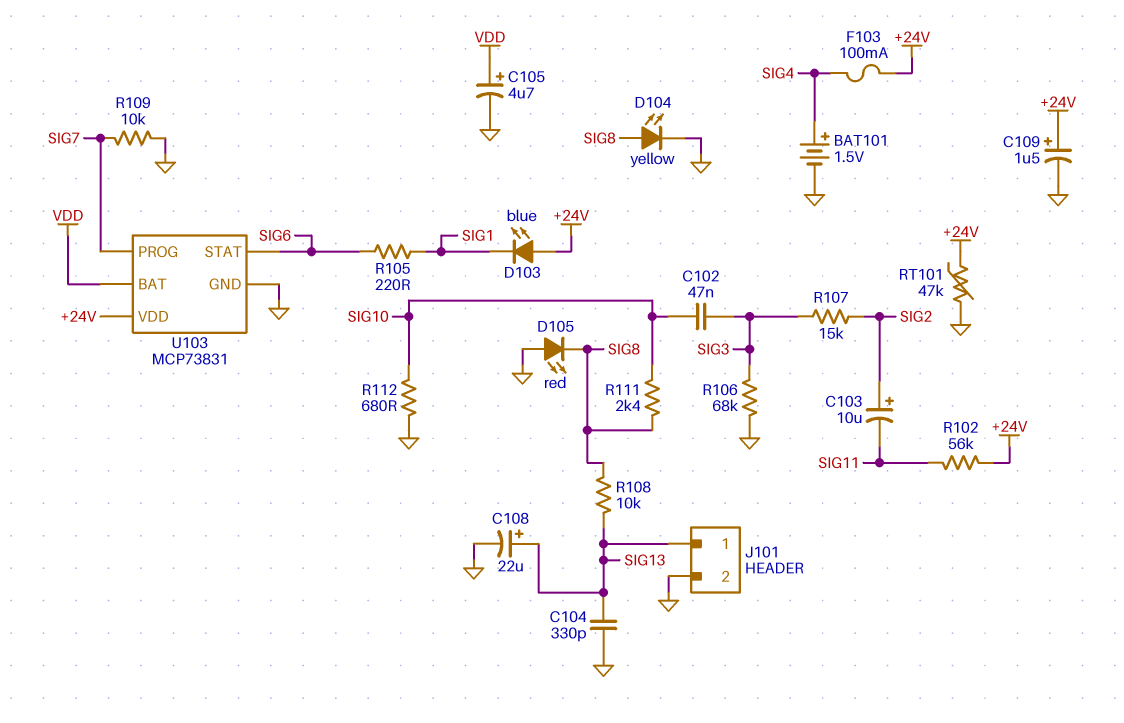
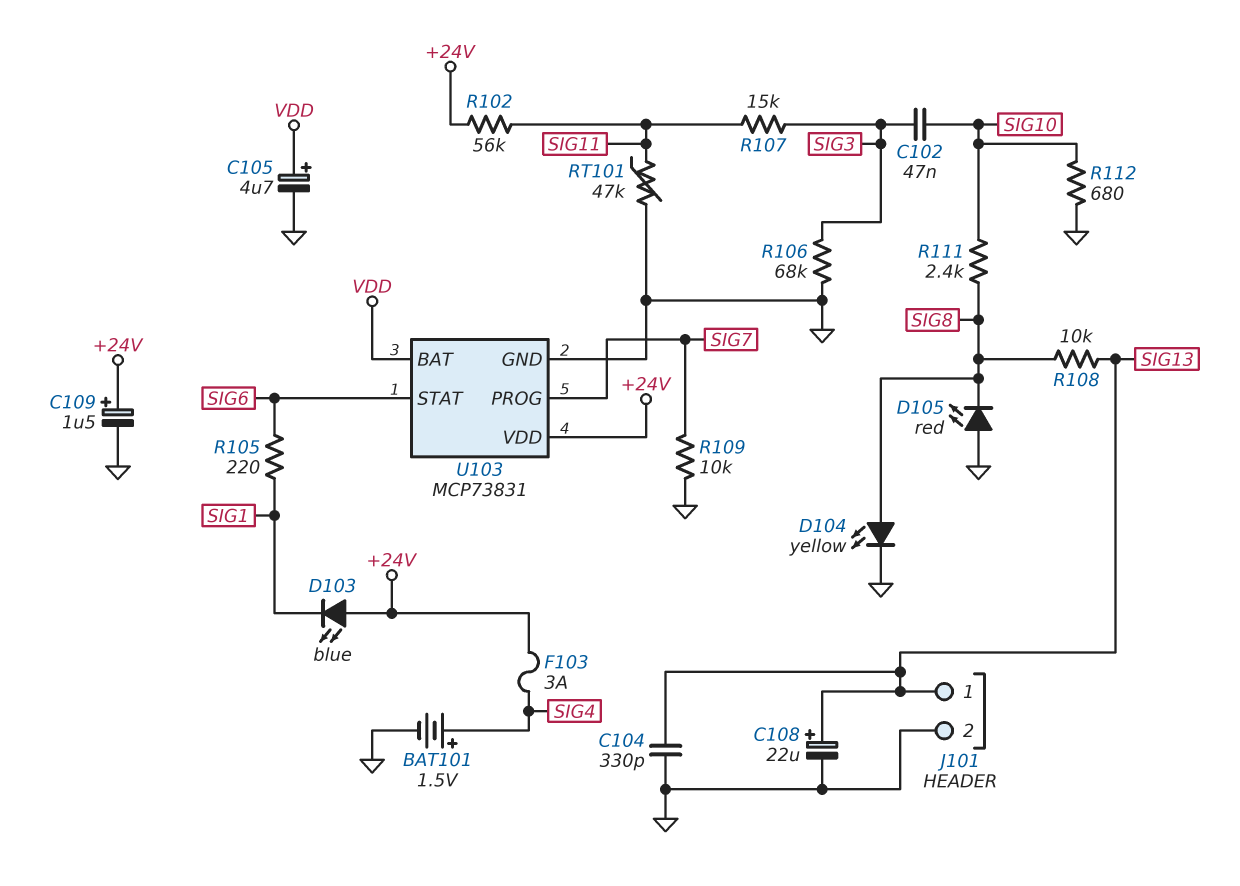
C103: 10uF (plus SIG2, minus SIG11) -> none
F103: 100mA (+24V, SIG4) -> 3A (+24V, SIG4)
R107: 15k (SIG2, SIG3) -> 15k (SIG3, SIG11)
RT101: 47k (+24V, GND) -> 47k (GND, SIG11)

